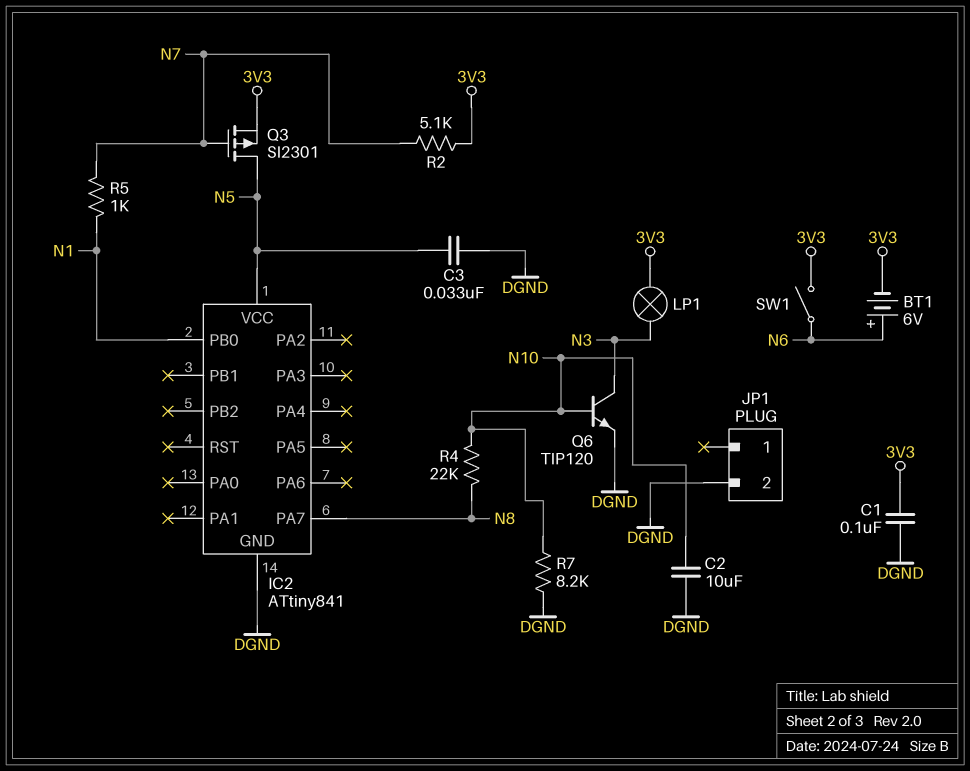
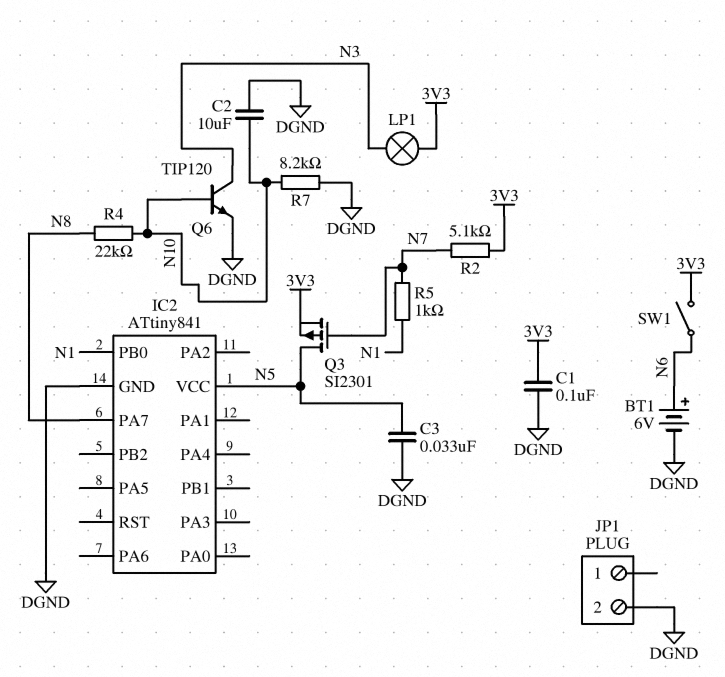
BT1: 6V (plus N6, minus 3V3) -> 6V (plus N6, minus DGND)

